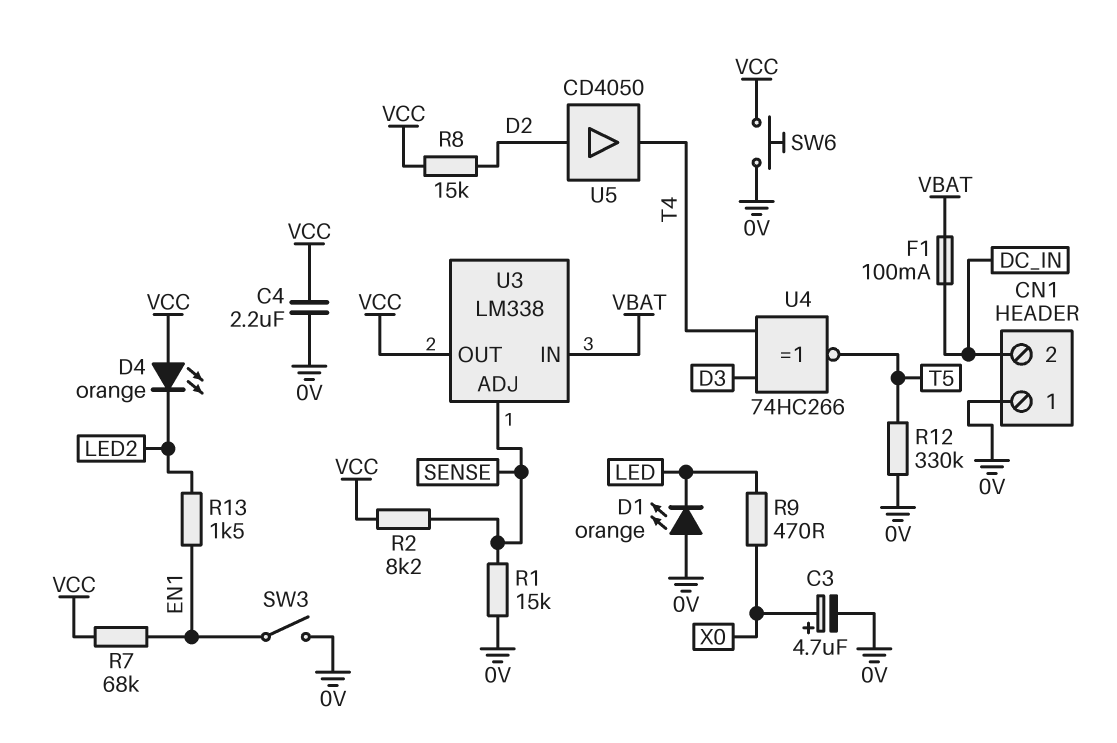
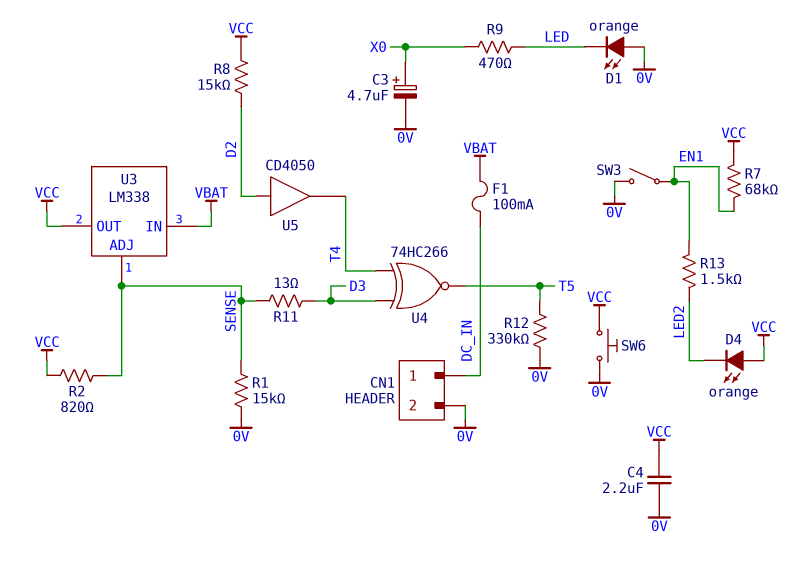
CN1 pin 1: 0V -> DC_IN
CN1 pin 2: DC_IN -> 0V
R2: 8.2k (SENSE, VCC) -> 820 (SENSE, VCC)
R11: none -> 13 (D3, SENSE)

